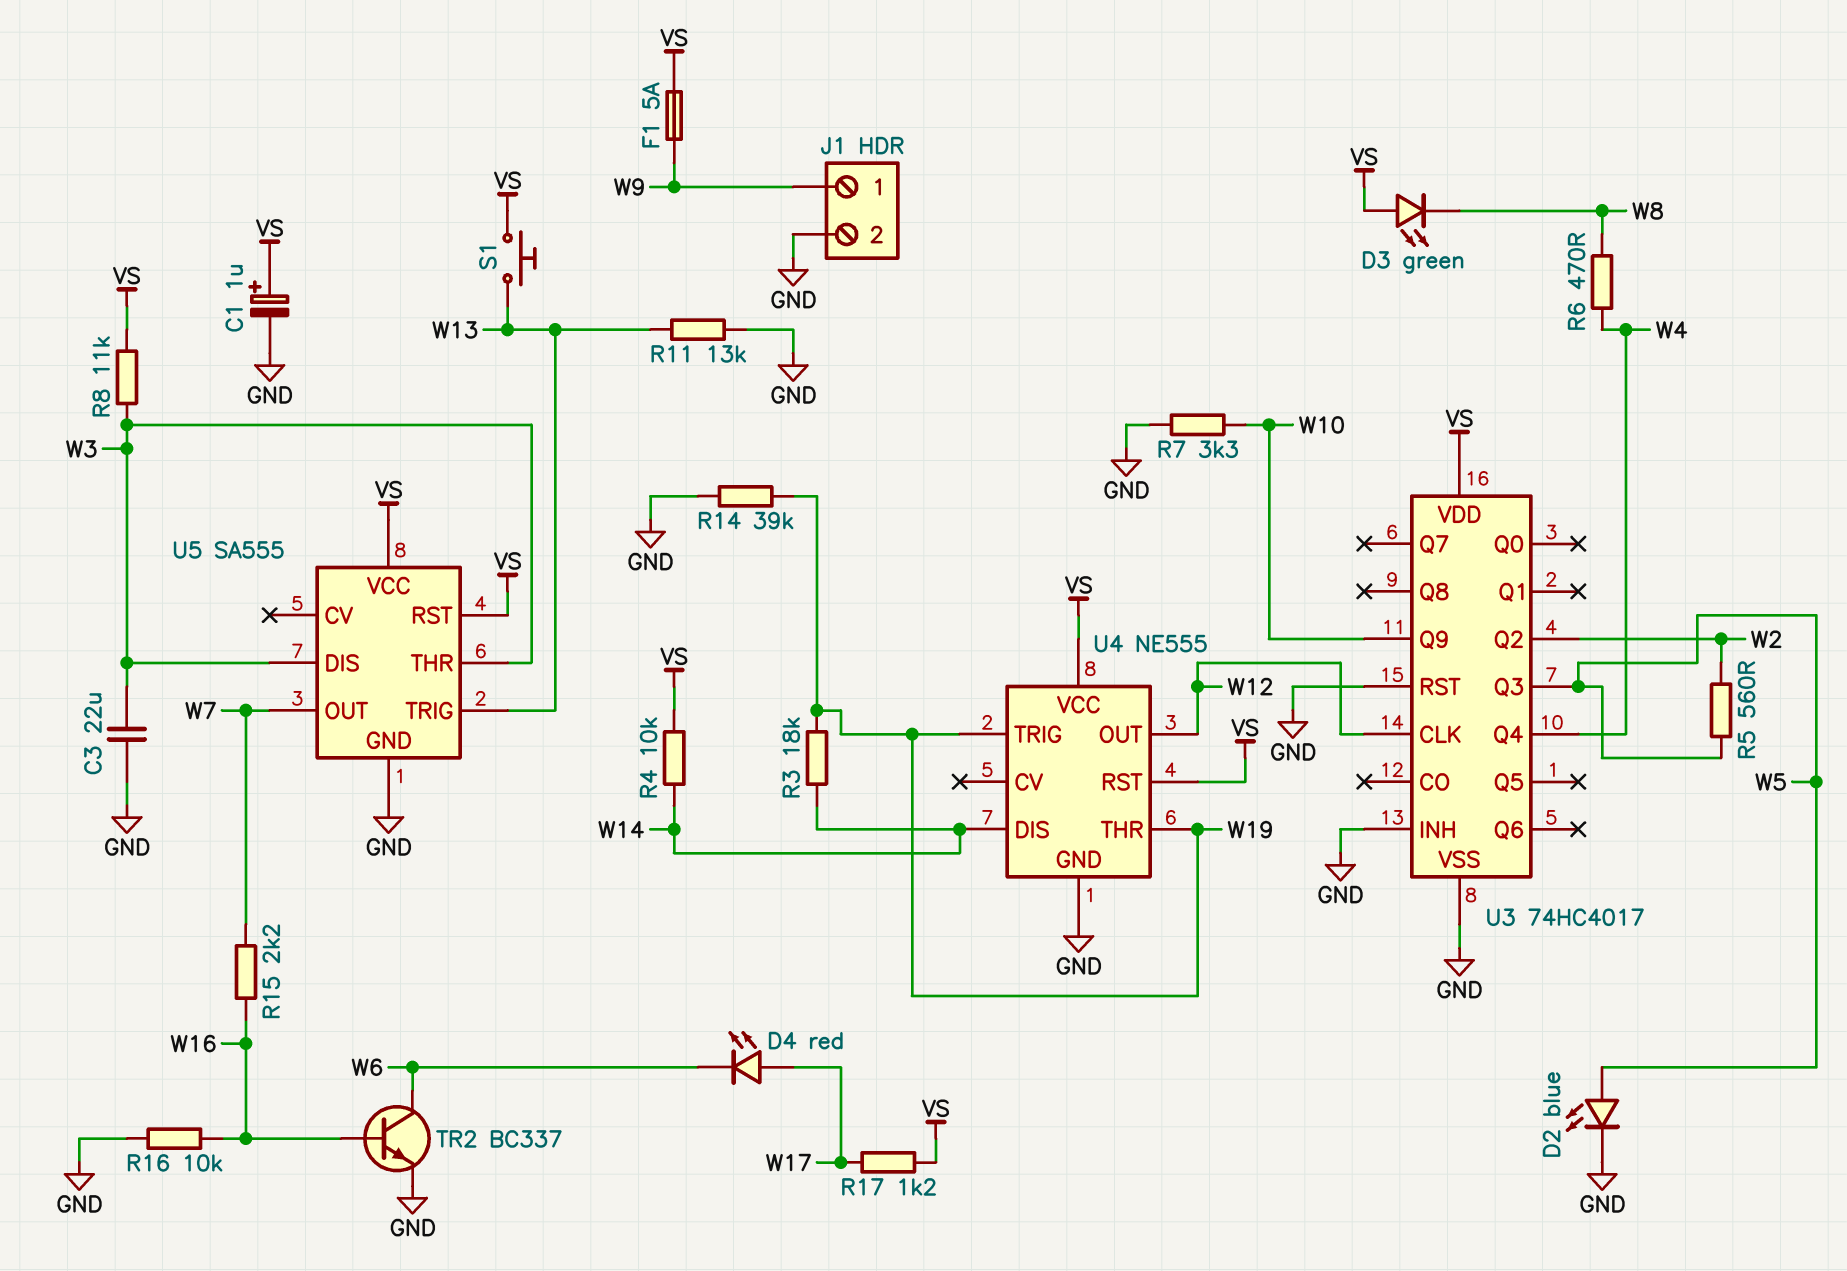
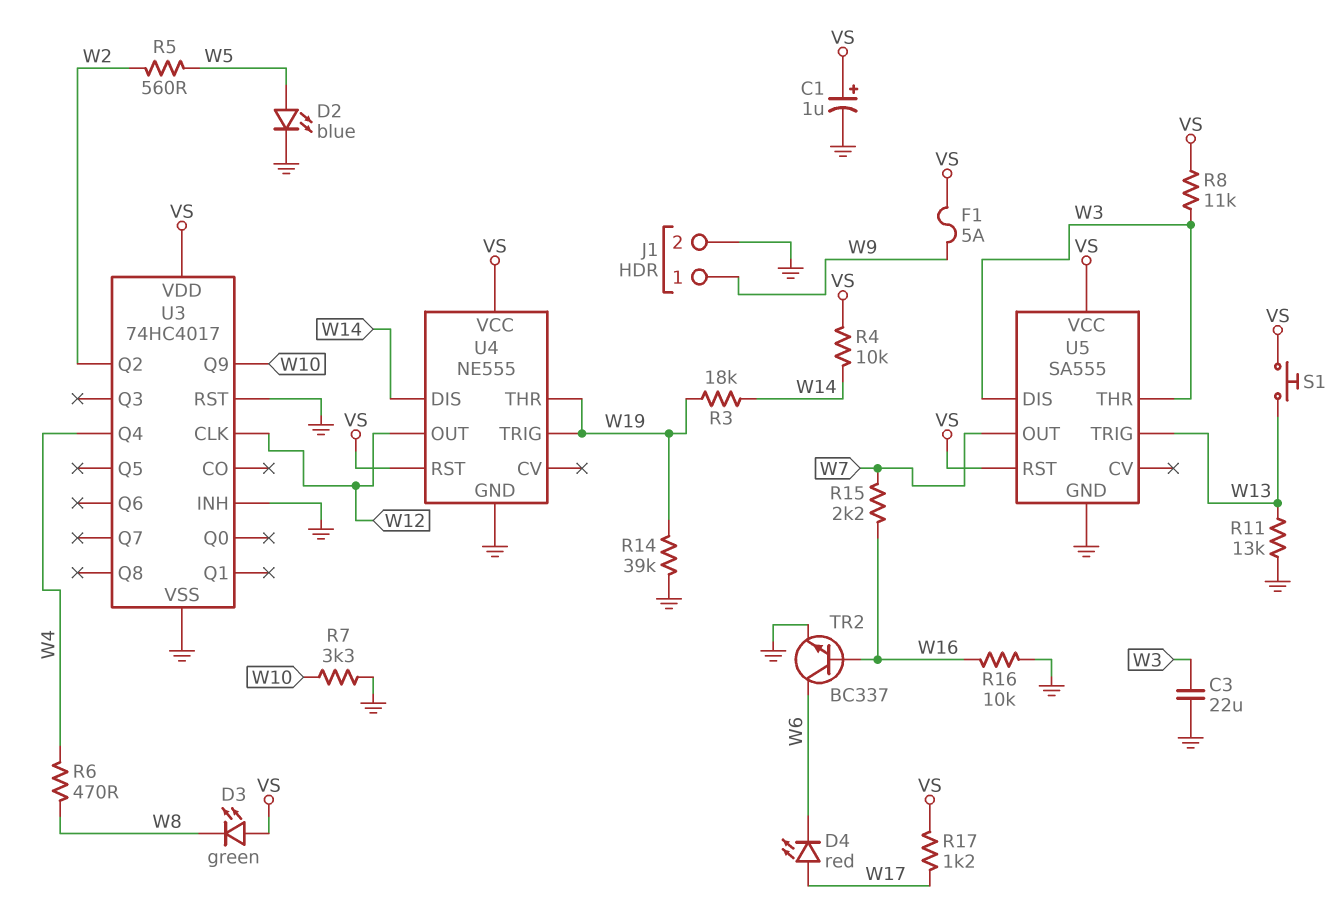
U3 pin Q3: W5 -> none

